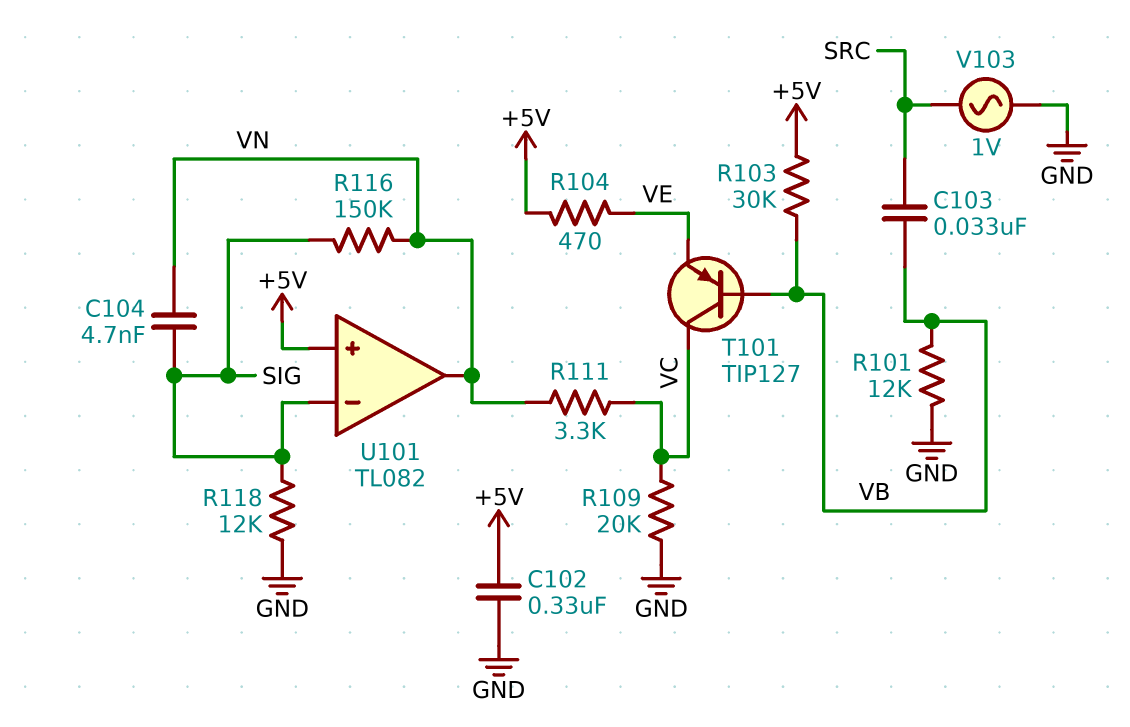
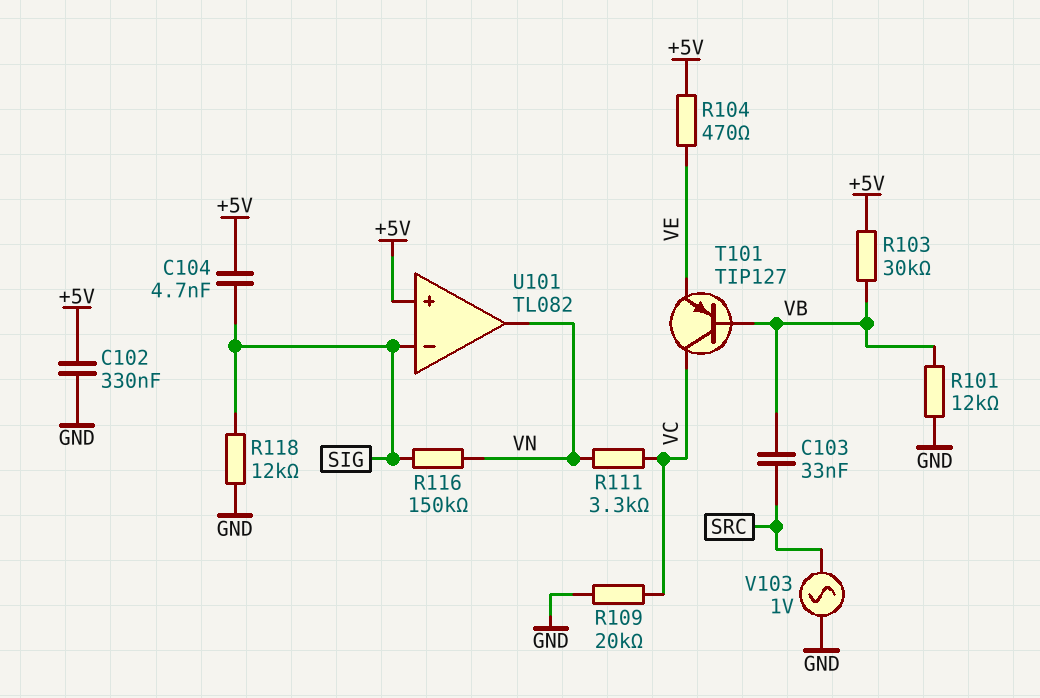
C104: 4.7nF (SIG, VN) -> 4.7nF (+5V, SIG)

